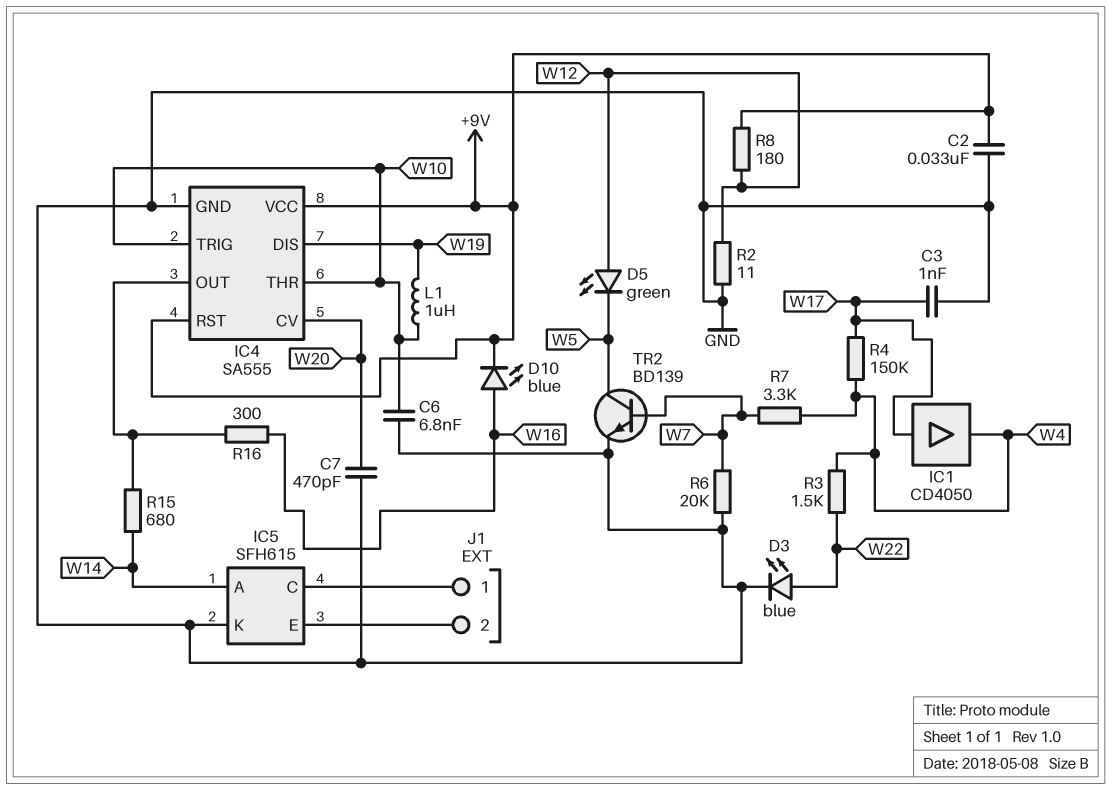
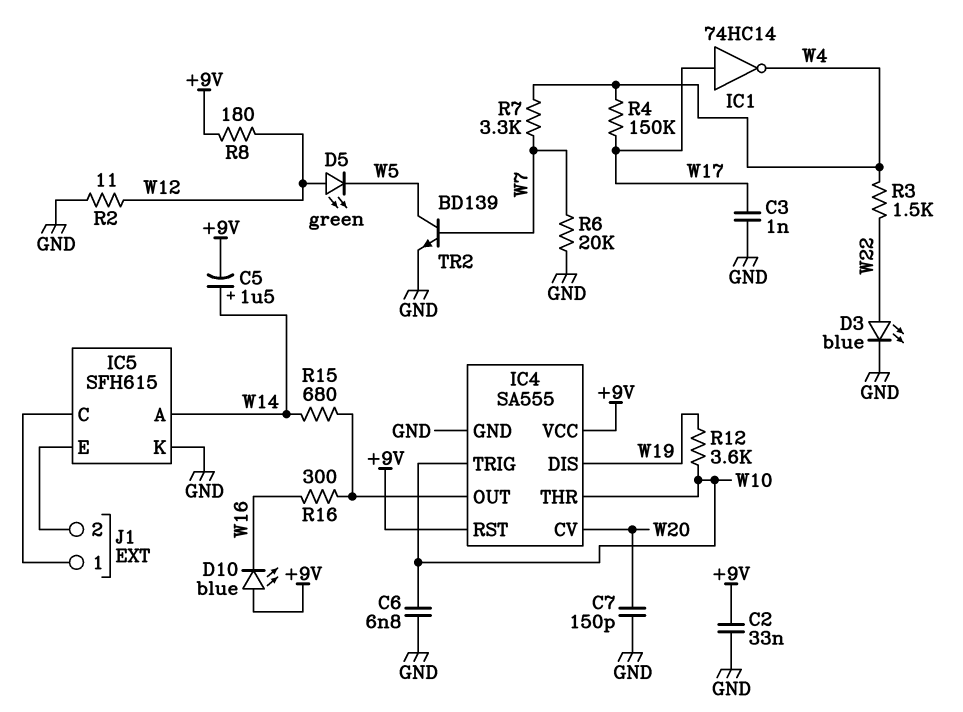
C5: none -> 1.5uF (plus W14, minus +9V)
C7: 470pF (GND, W20) -> 150pF (GND, W20)
D10: LED blue (A W16, K +9V) -> LED blue (A +9V, K W16)
IC1: buffer CD4050 (in W17, out W4) -> NOT 74HC14 (in W17, out W4)
L1: 1uH (W10, W19) -> none
R12: none -> 3.6k (W10, W19)

